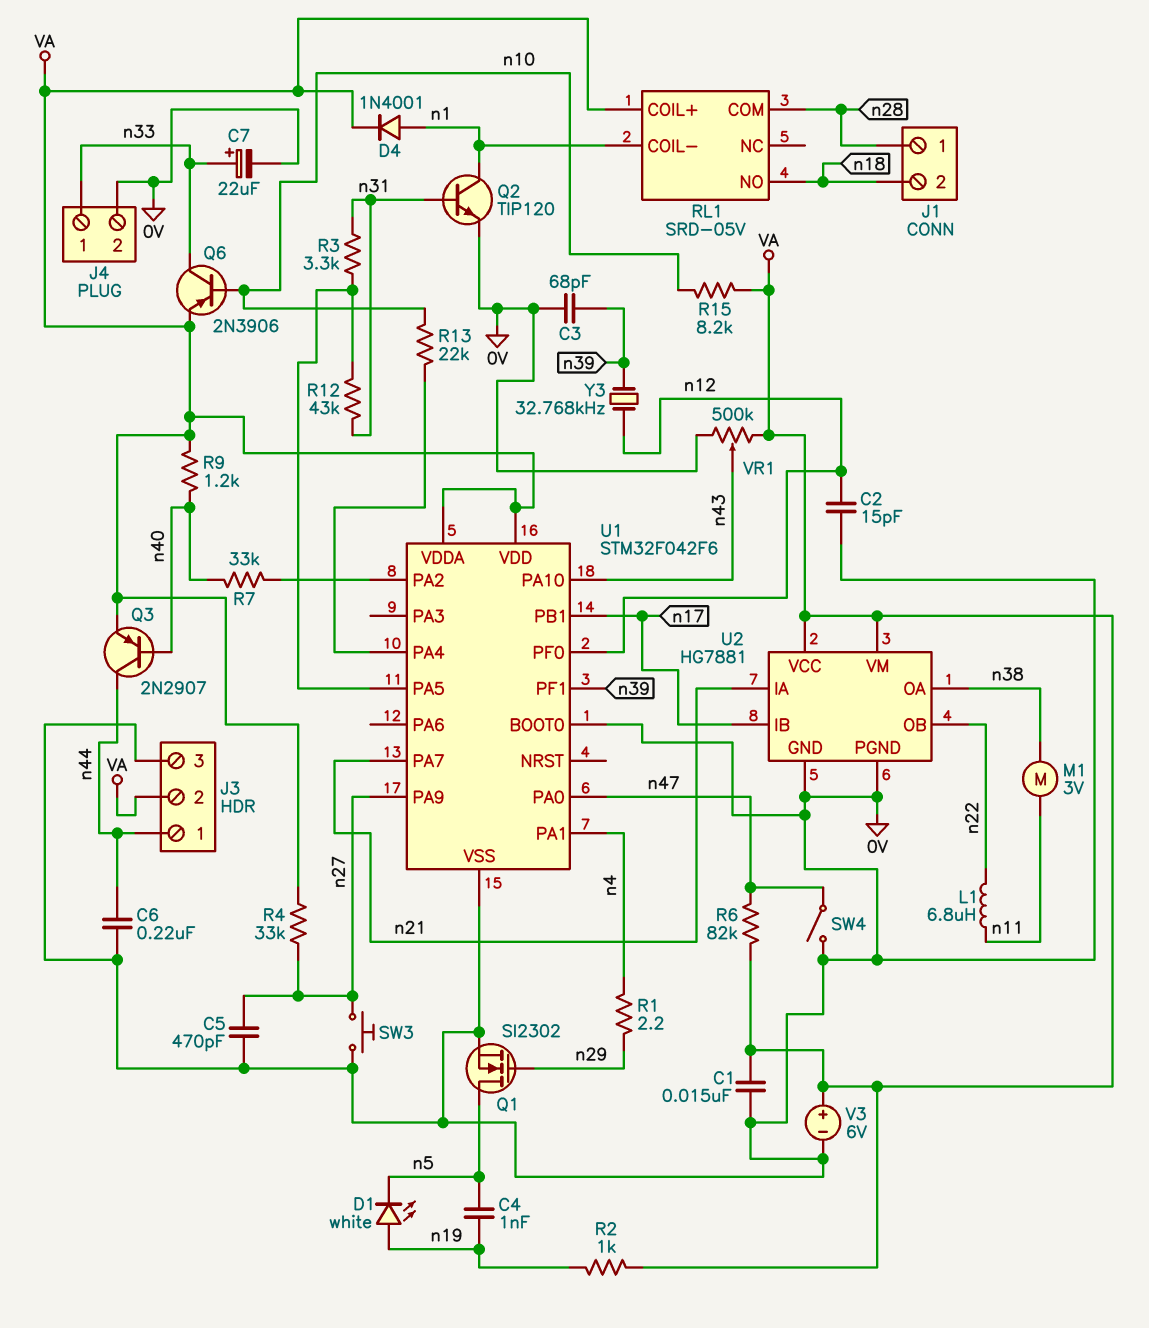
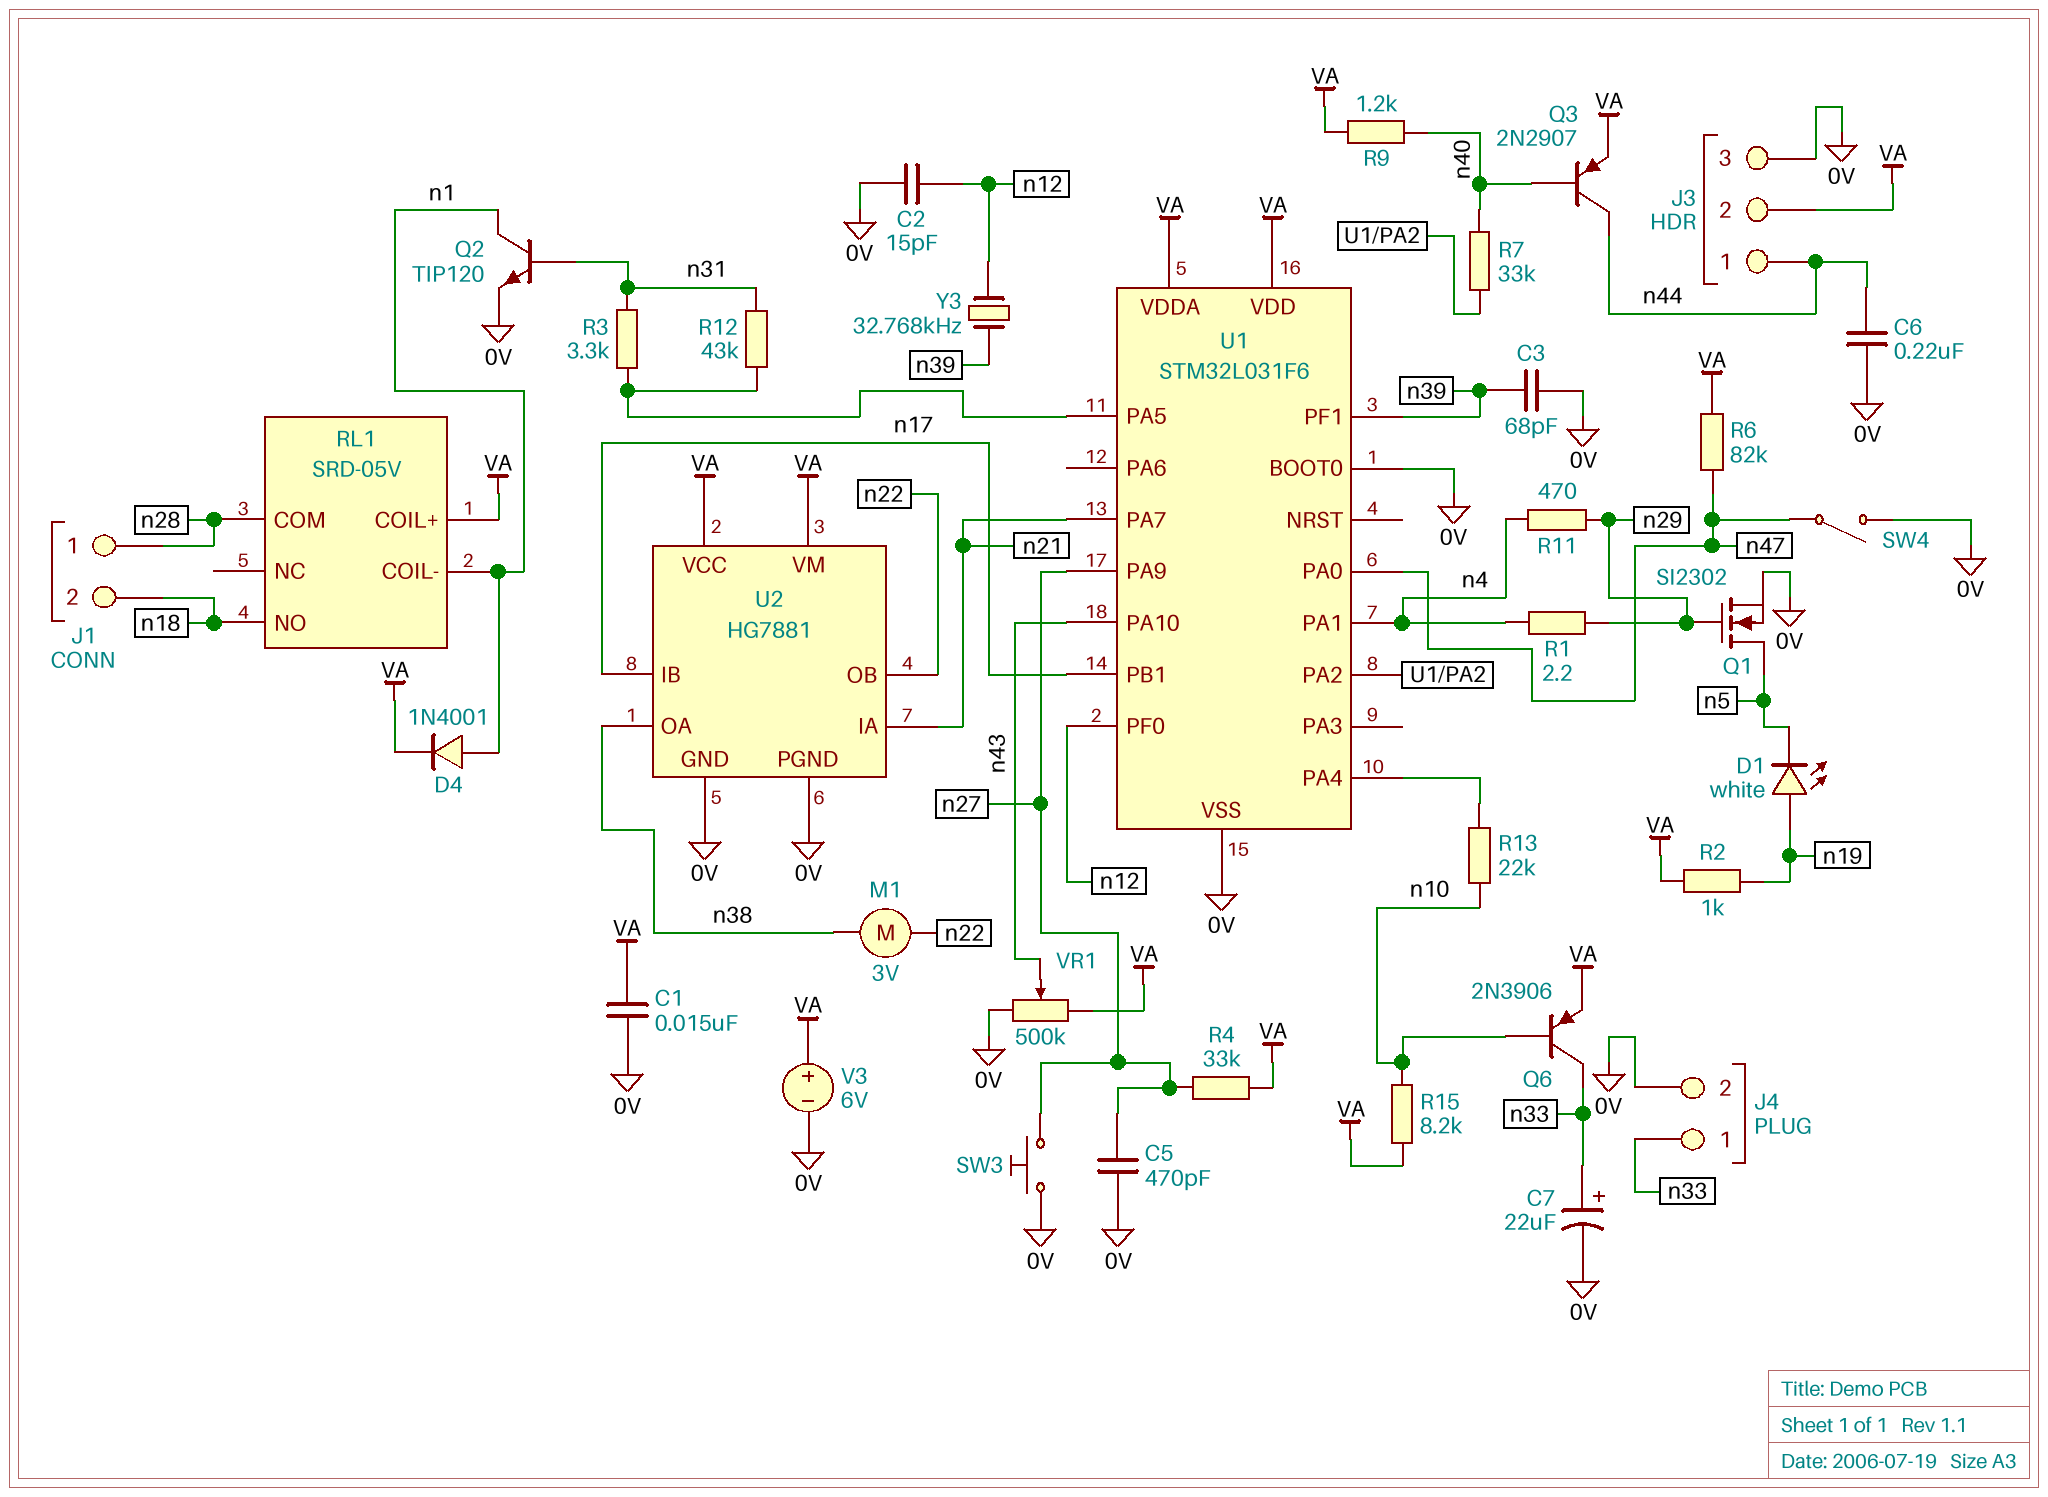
C4: 1nF (n5, n19) -> none
L1: 6.8uH (n11, n22) -> none
M1: motor 3V (n11, n38) -> motor 3V (n22, n38)
R11: none -> 470 (n4, n29)
U1: STM32F042F6 -> STM32L031F6

